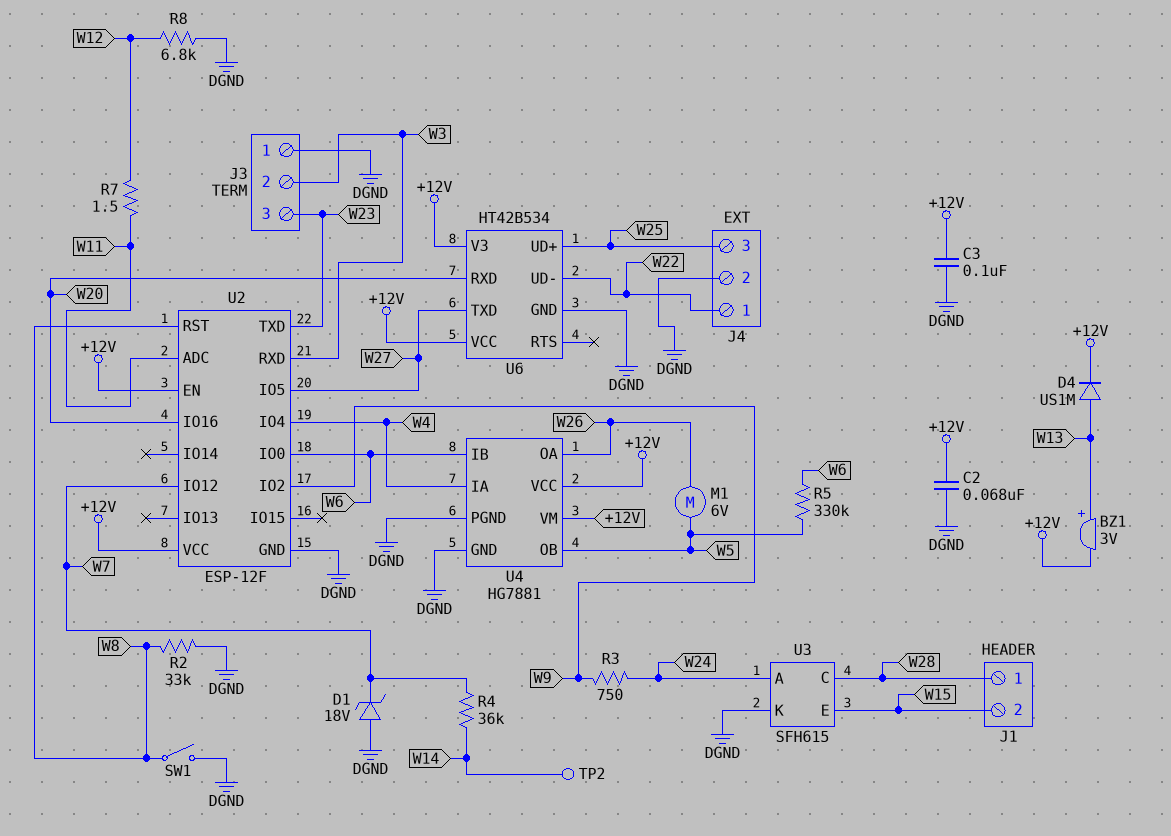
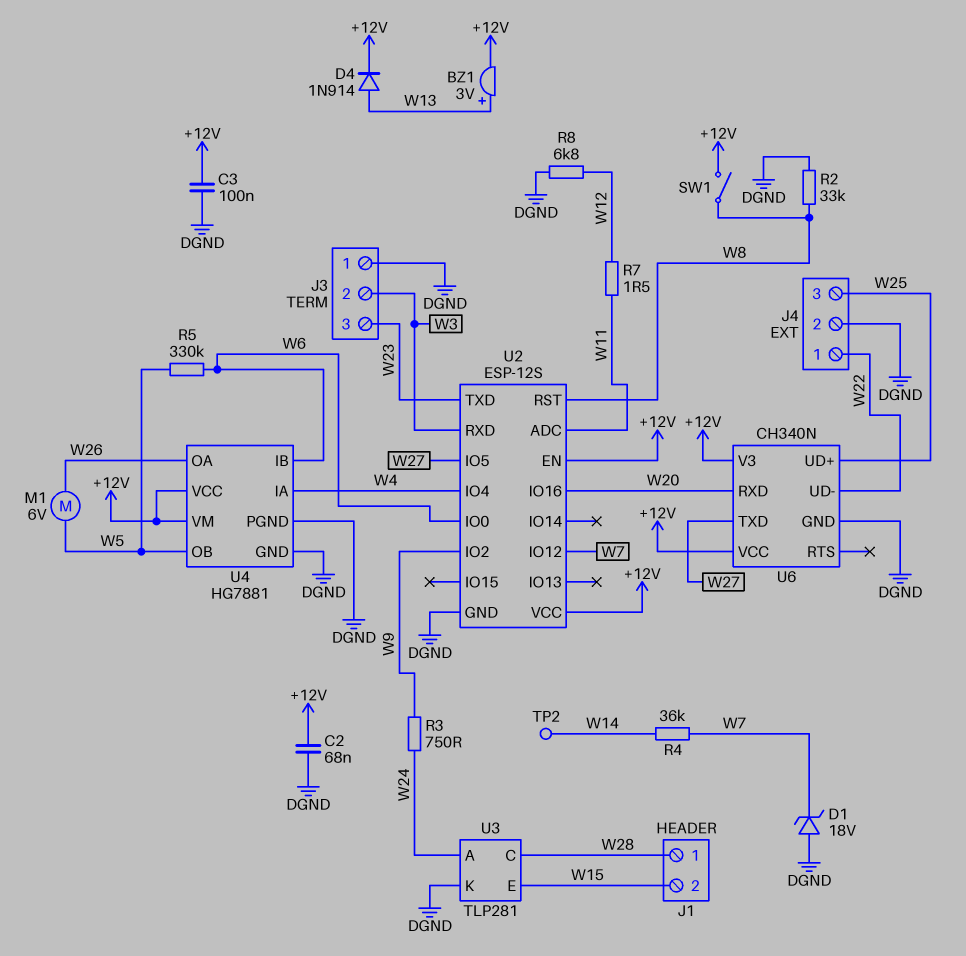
D4: diode US1M (A W13, K +12V) -> diode 1N914 (A W13, K +12V)
SW1: switch (DGND, W8) -> switch (+12V, W8)
U2: ESP-12F -> ESP-12S
U3: SFH615 -> TLP281
U6: HT42B534 -> CH340N

